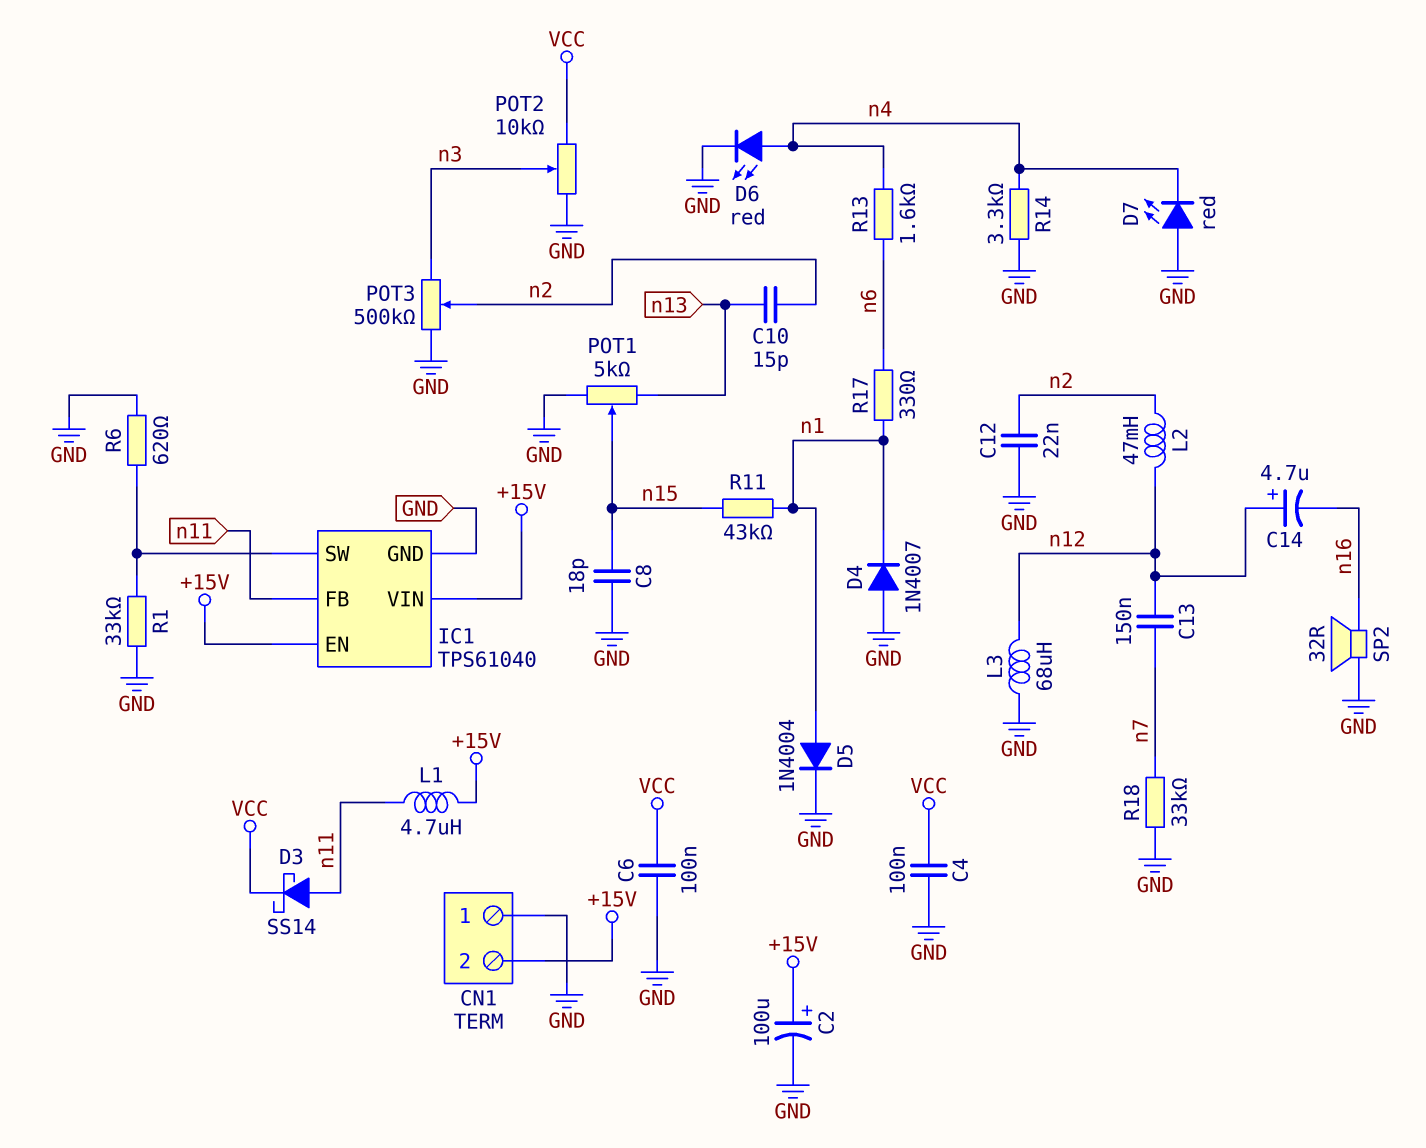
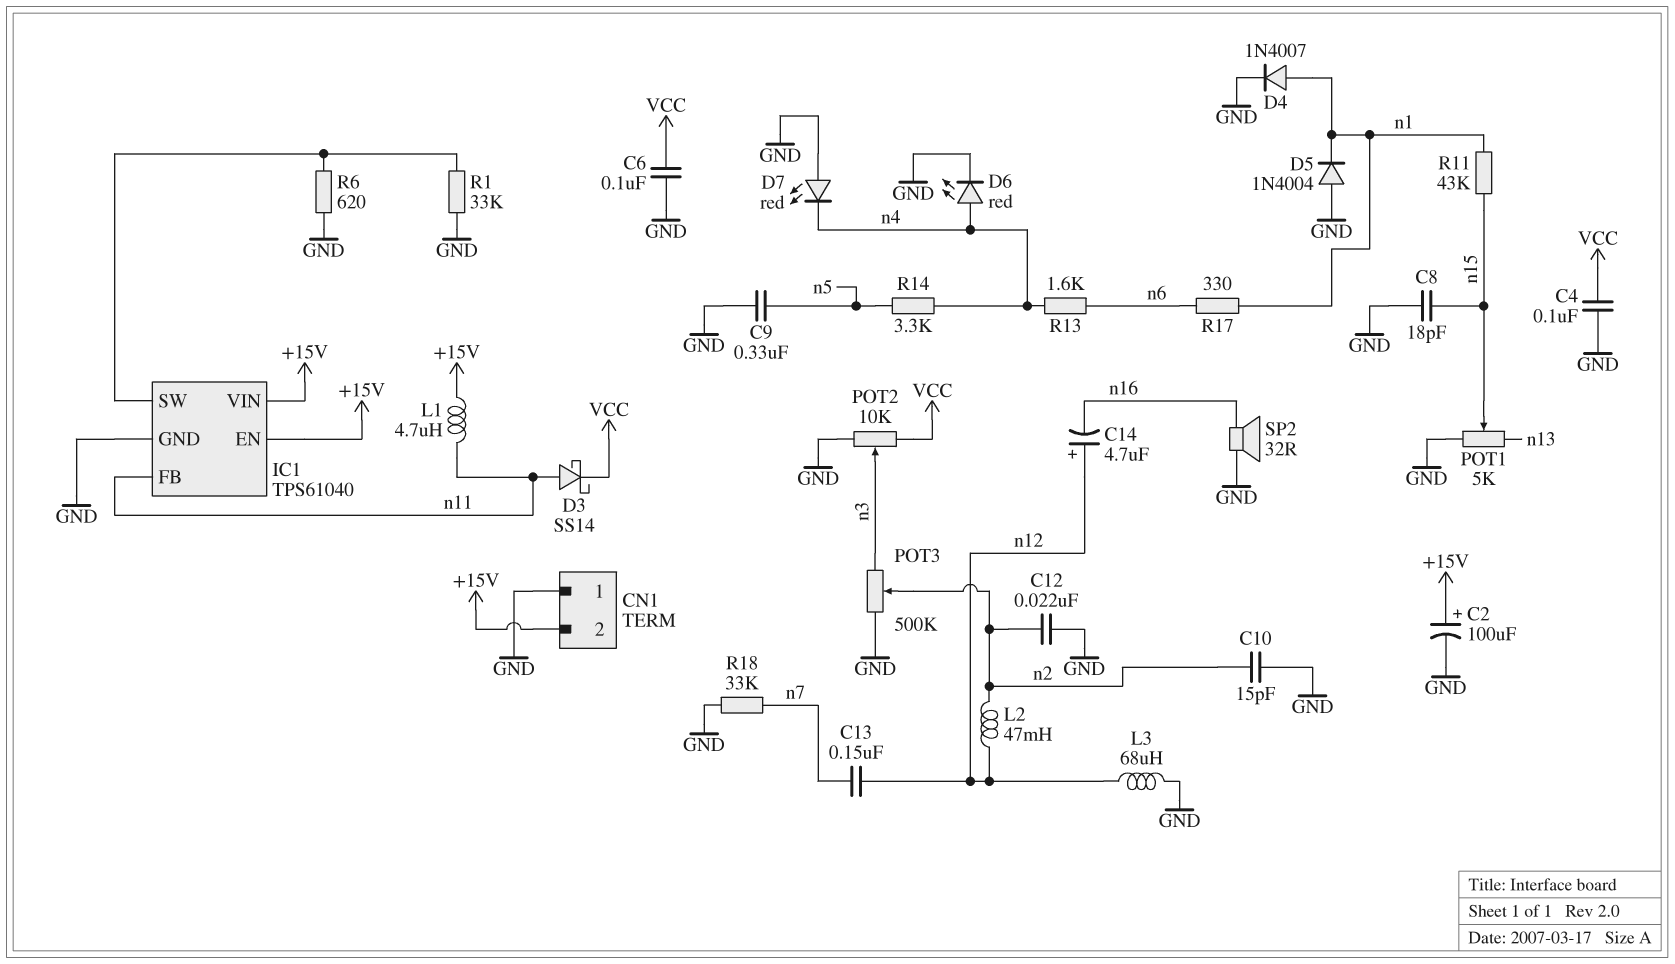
C9: none -> 330nF (GND, n5)
C10: 15pF (n2, n13) -> 15pF (GND, n2)
D4: diode 1N4007 (A GND, K n1) -> diode 1N4007 (A n1, K GND)
D5: diode 1N4004 (A n1, K GND) -> diode 1N4004 (A GND, K n1)
R14: 3.3k (GND, n4) -> 3.3k (n4, n5)

